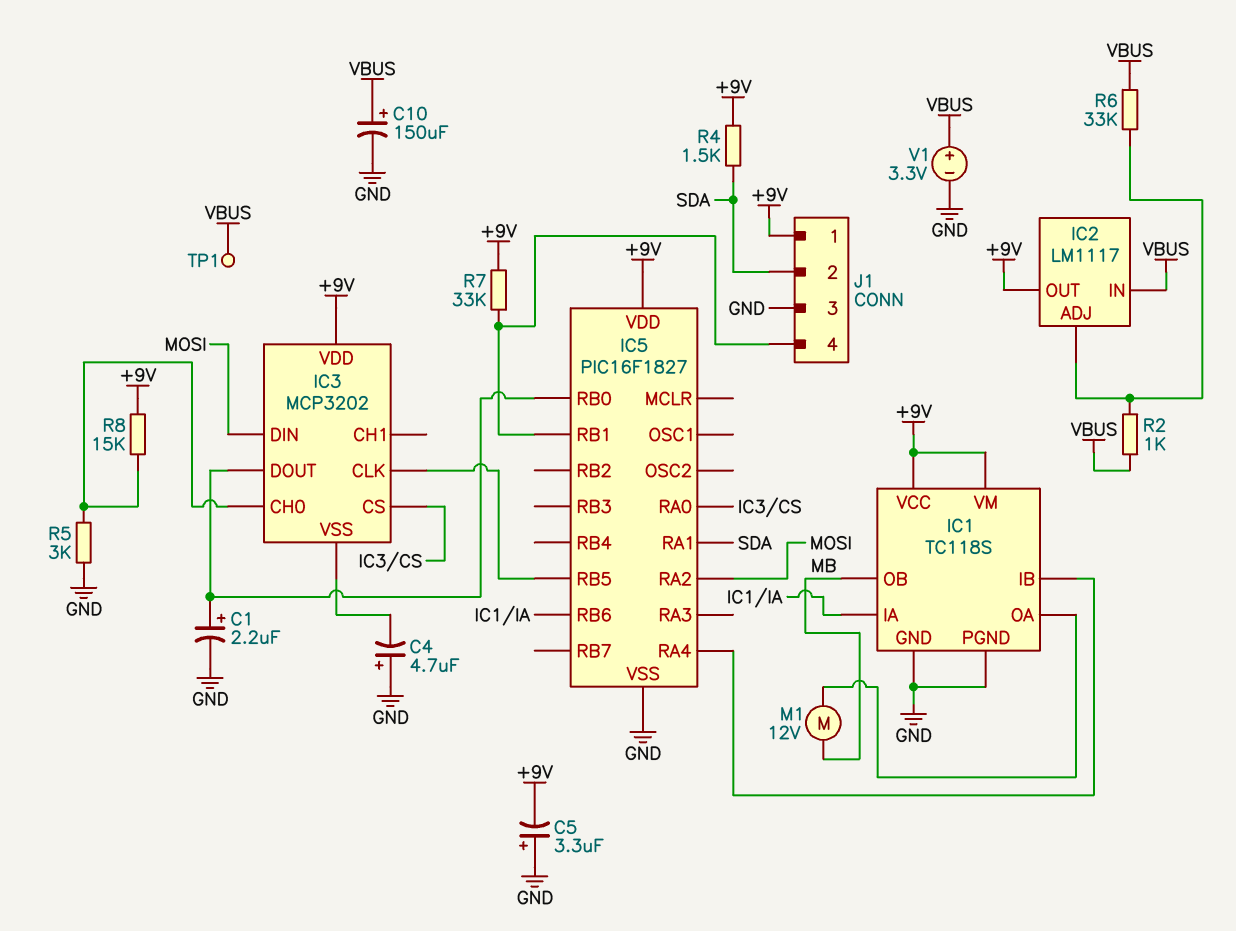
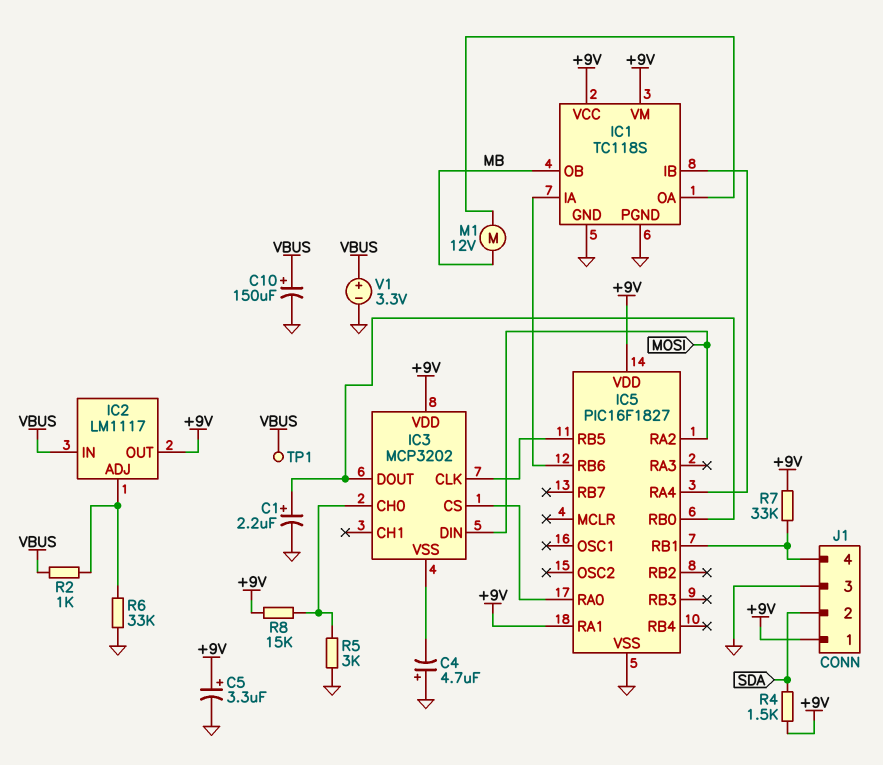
C5: 3.3uF (plus GND, minus +9V) -> 3.3uF (plus +9V, minus GND)
IC5 pin RA1: SDA -> +9V
R6: 33k (IC2/ADJ, VBUS) -> 33k (GND, IC2/ADJ)

